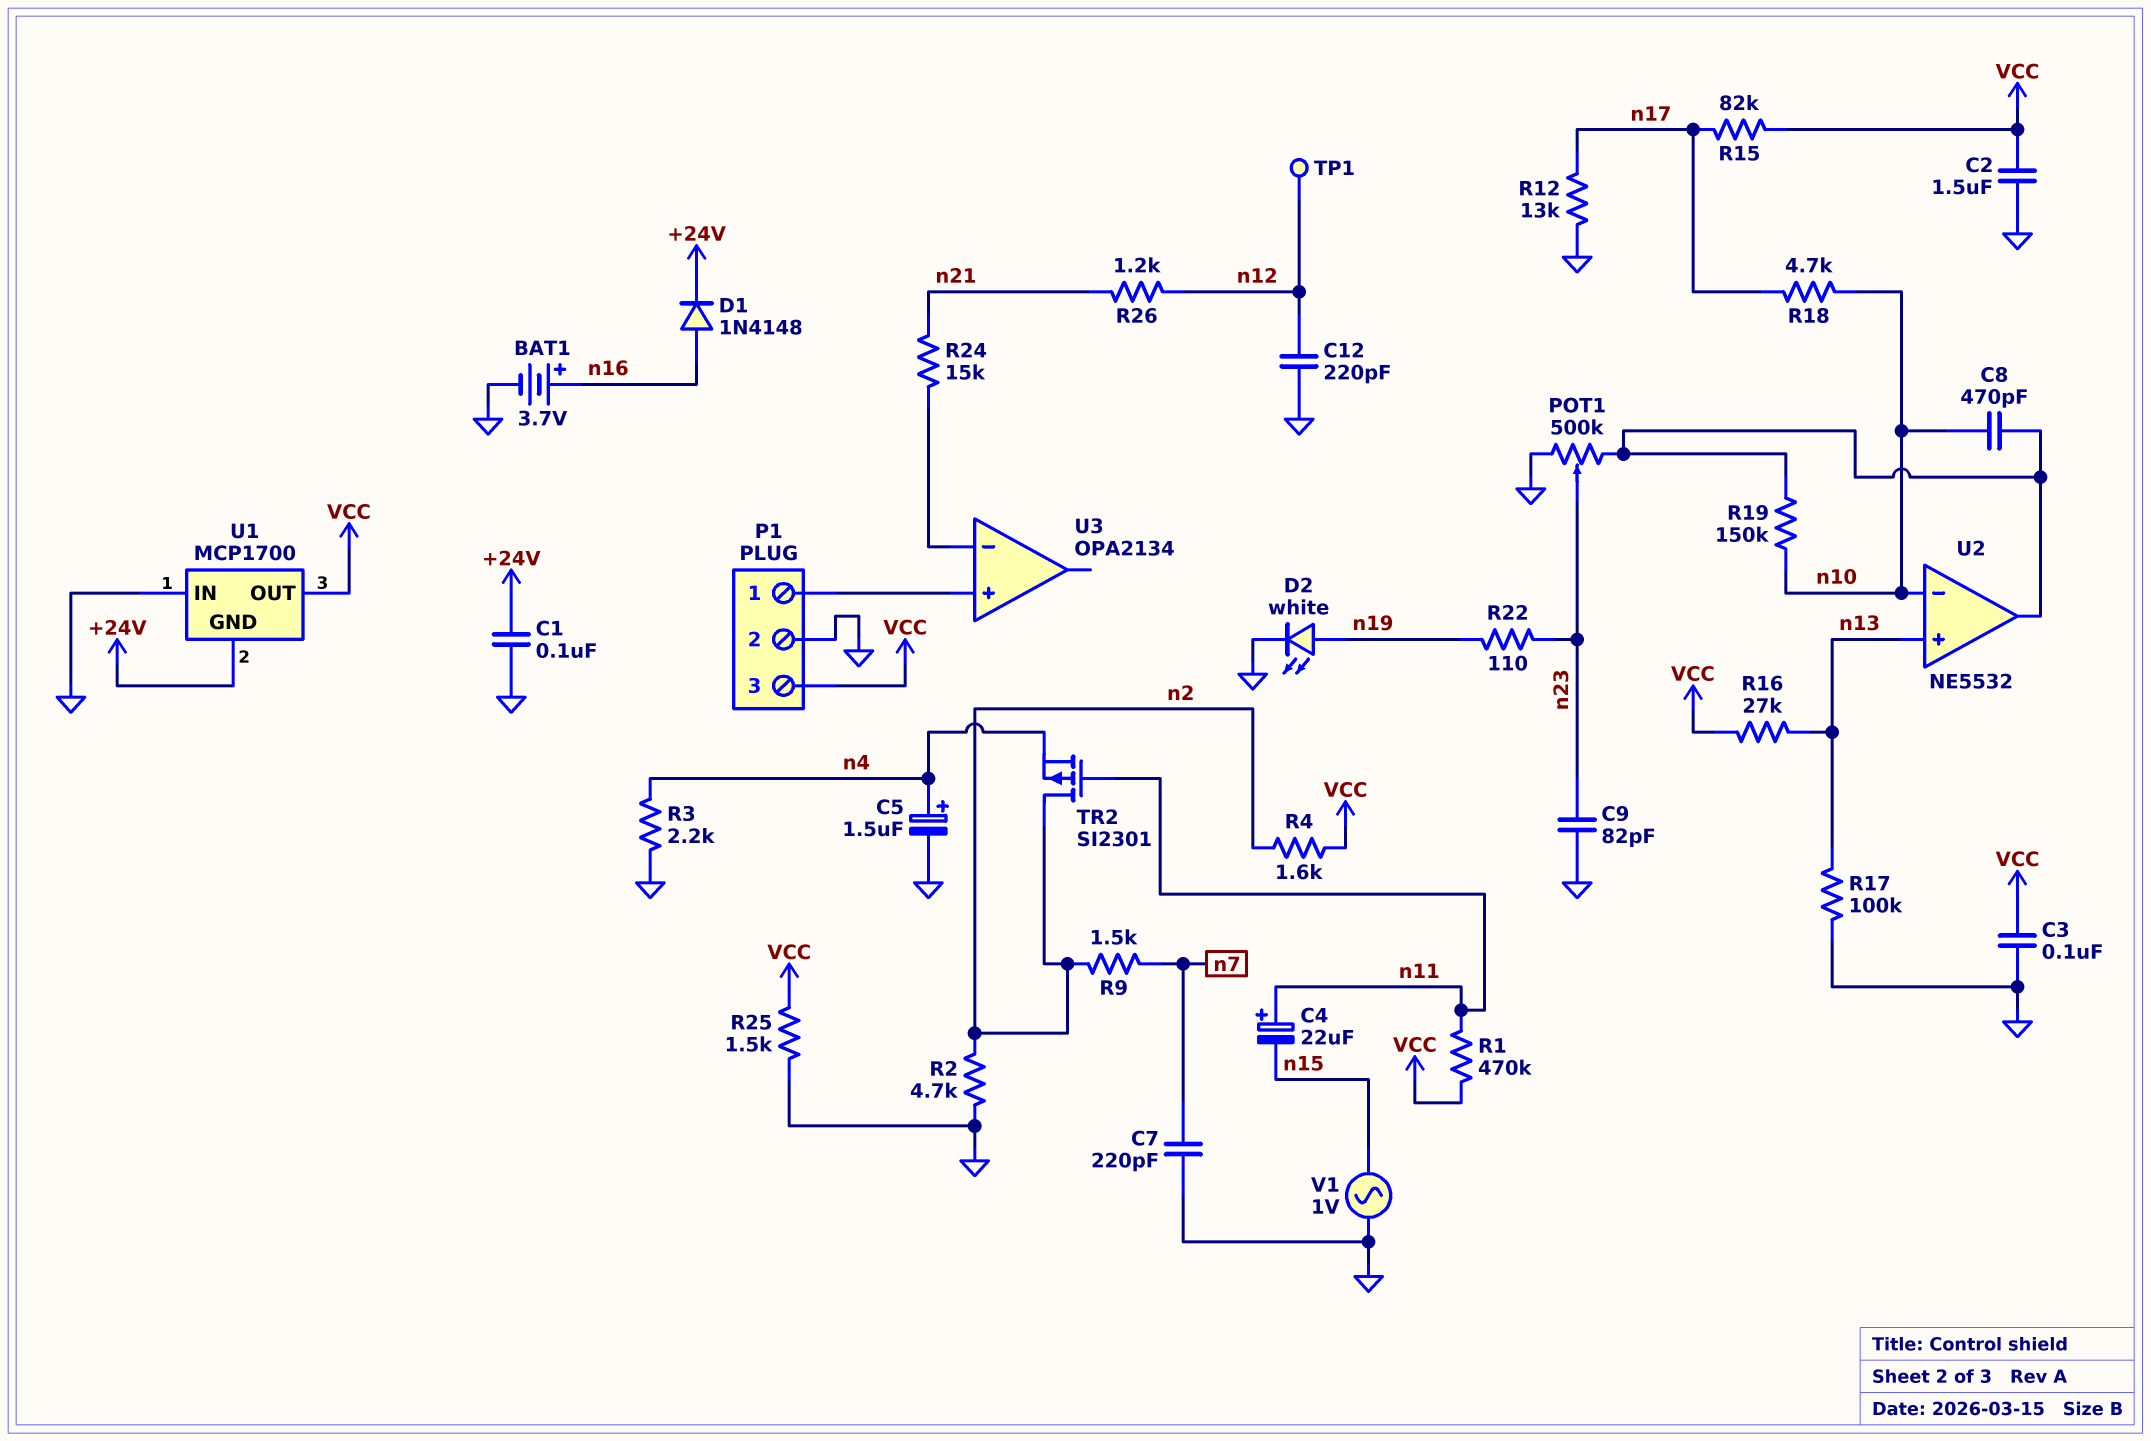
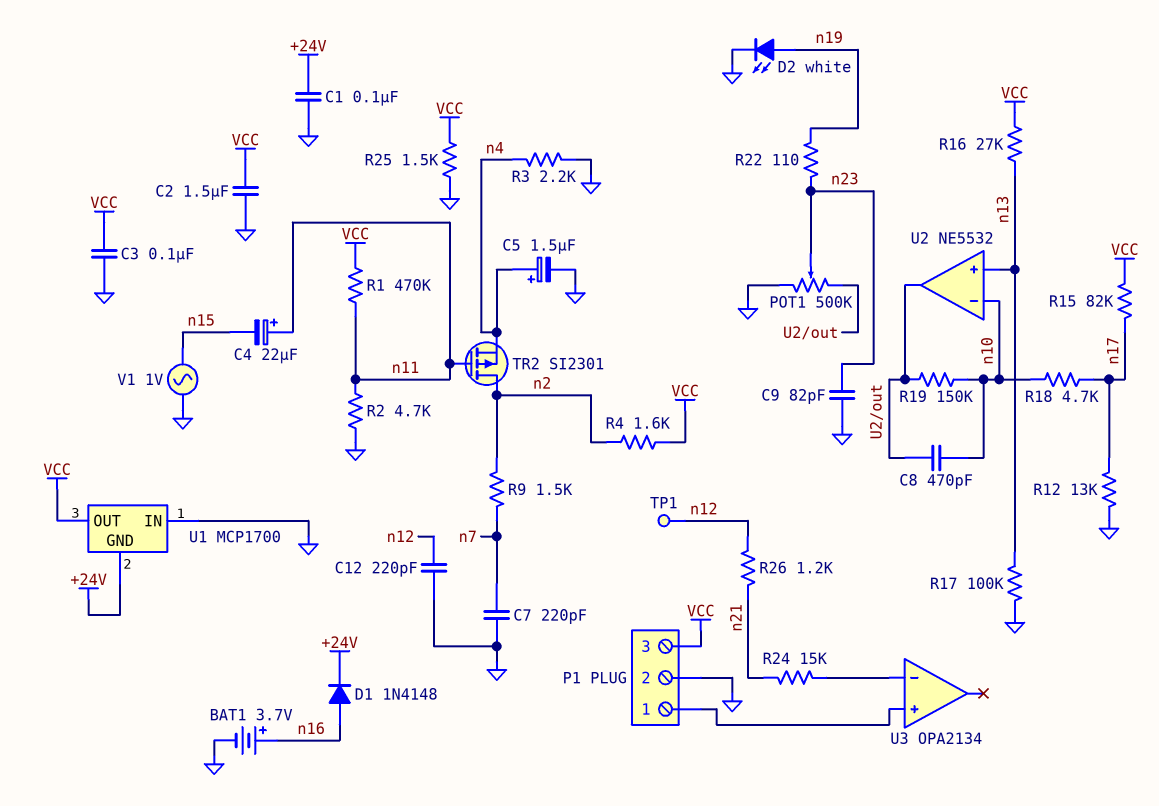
R2: 4.7k (GND, n2) -> 4.7k (GND, n11)

